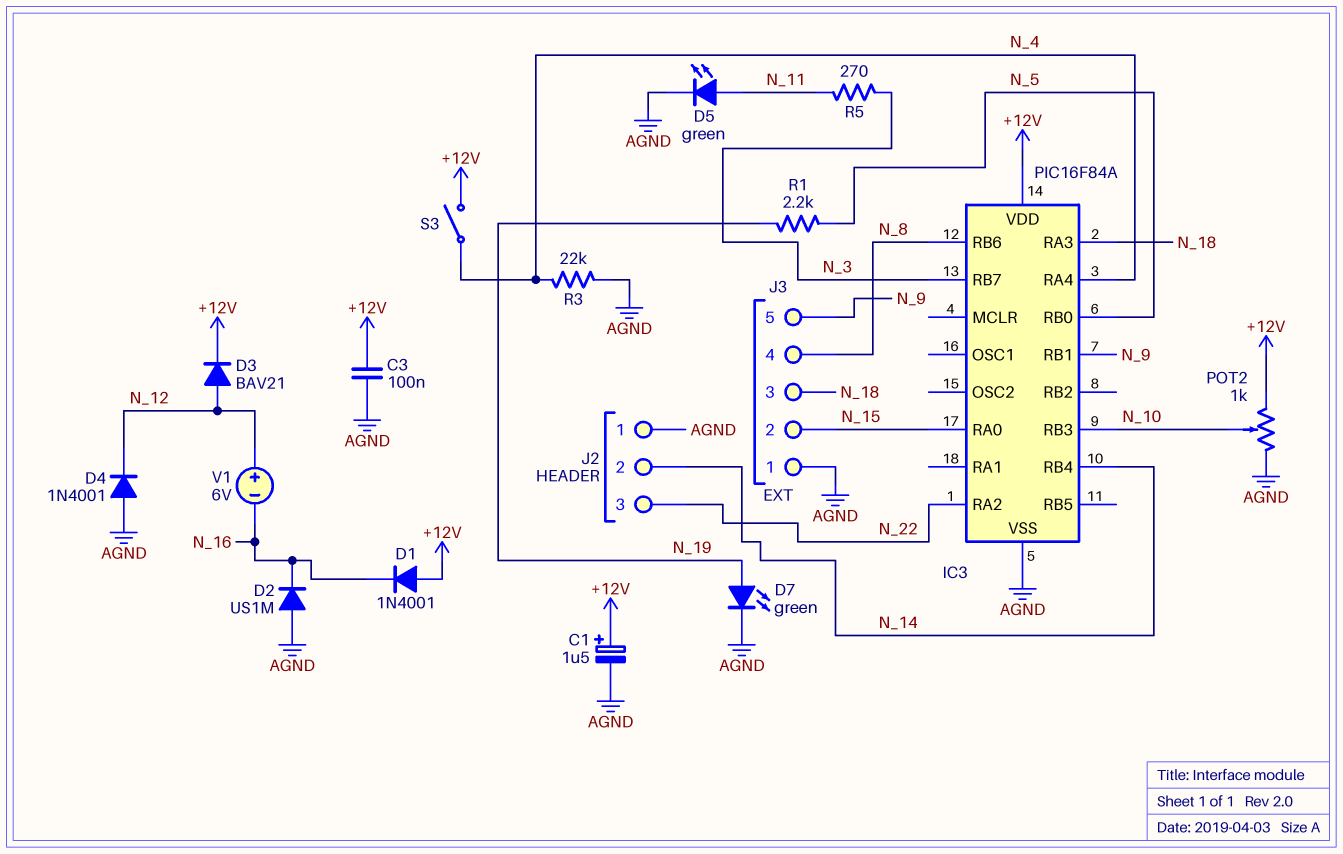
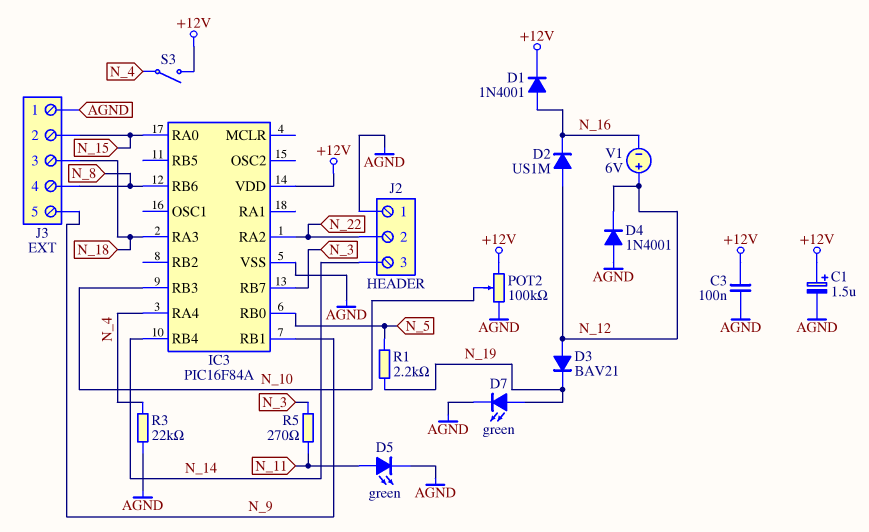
D1: diode 1N4001 (A +12V, K N_16) -> diode 1N4001 (A N_16, K +12V)
D2: diode US1M (A AGND, K N_16) -> diode US1M (A N_12, K N_16)
D3: diode BAV21 (A N_12, K +12V) -> diode BAV21 (A N_12, K N_19)
J2 pin 2: N_14 -> N_22
J2 pin 3: N_22 -> N_14
POT2: 1k (+12V, AGND, wiper N_10) -> 100k (+12V, AGND, wiper N_10)

